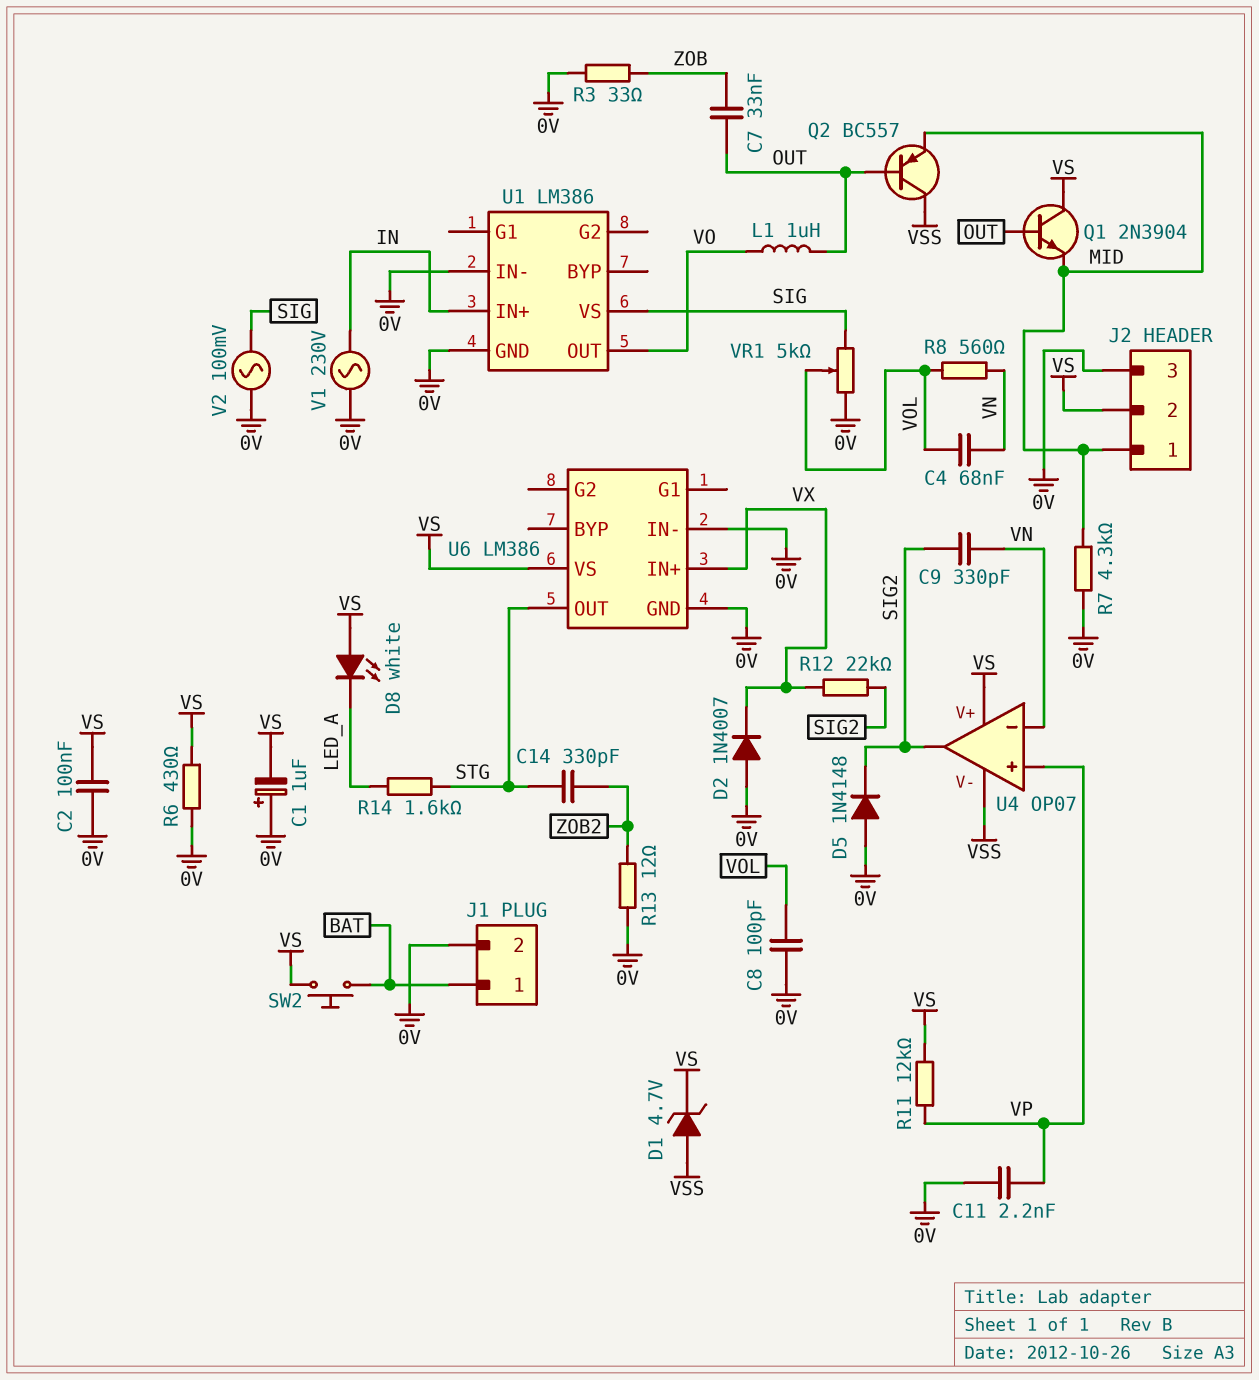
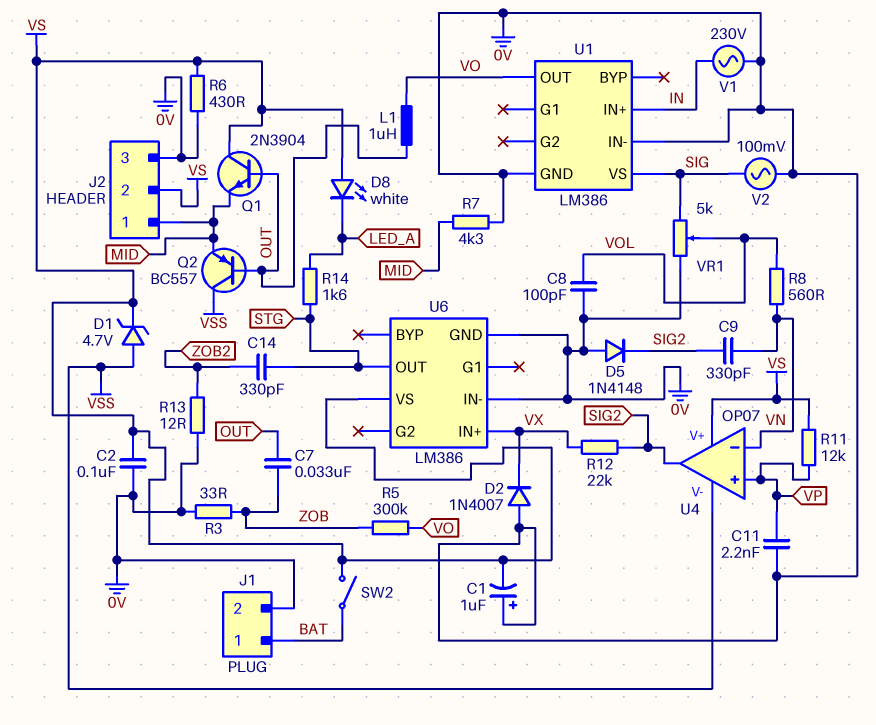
C4: 68nF (VN, VOL) -> none
R5: none -> 300k (VO, ZOB)
SW2: button (BAT, VS) -> switch (BAT, VS)

